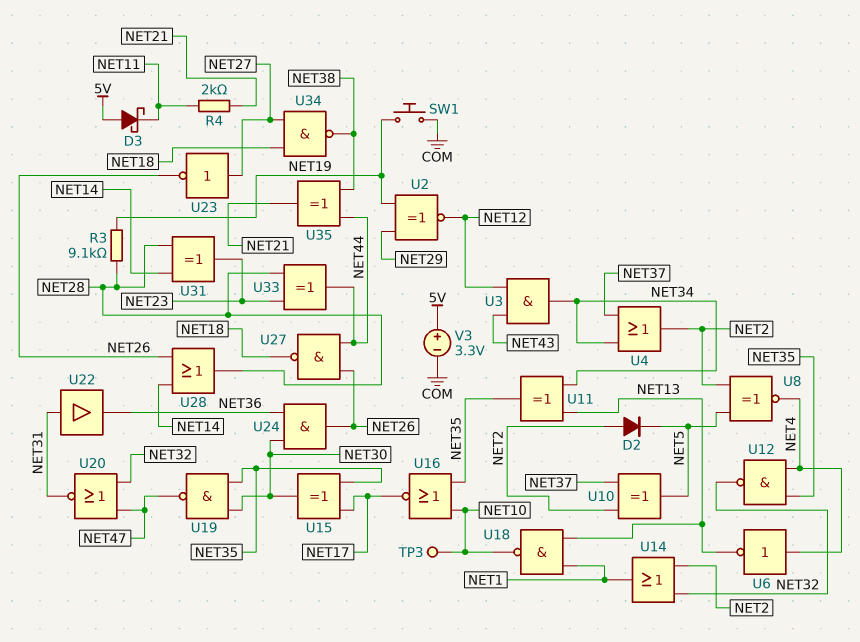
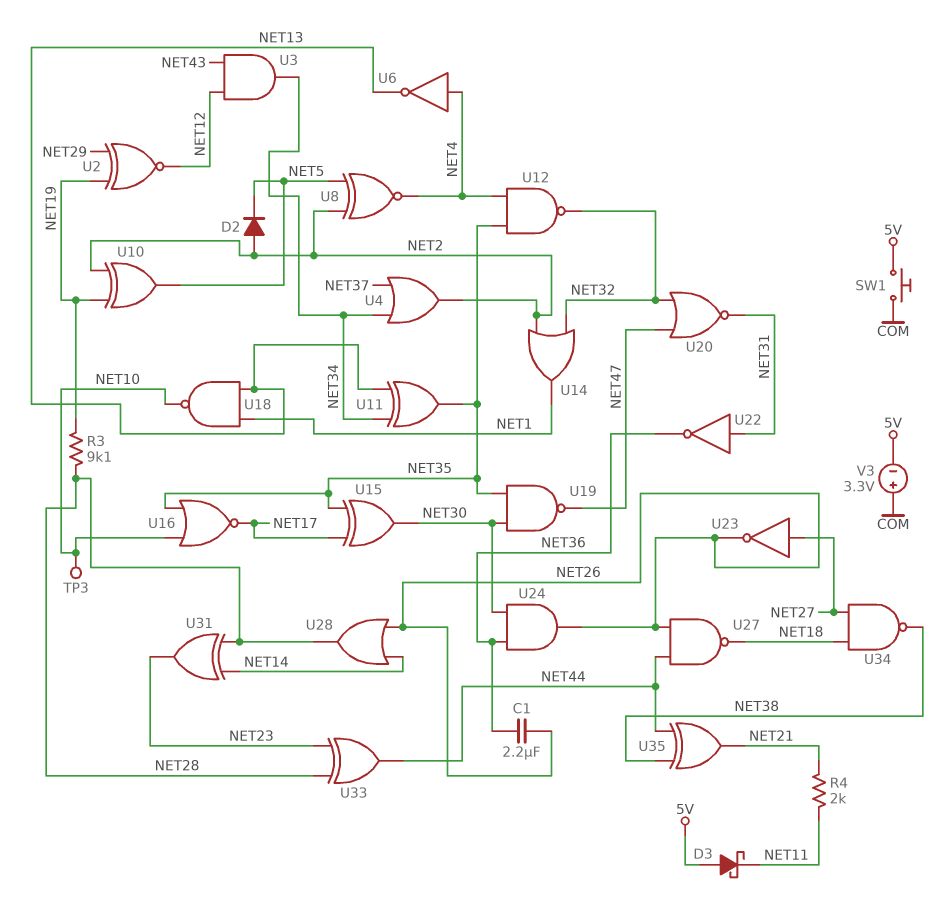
C1: none -> 2.2uF (NET26, NET36)
SW1: button (COM, NET19) -> button (5V, COM)
U10: XOR (in NET2, in NET37, out NET5) -> XOR (in NET2, in NET19, out NET5)
U22: buffer (in NET31, out NET36) -> NOT (in NET31, out NET36)
V3: 3.3V (plus 5V, minus COM) -> 3.3V (plus COM, minus 5V)

